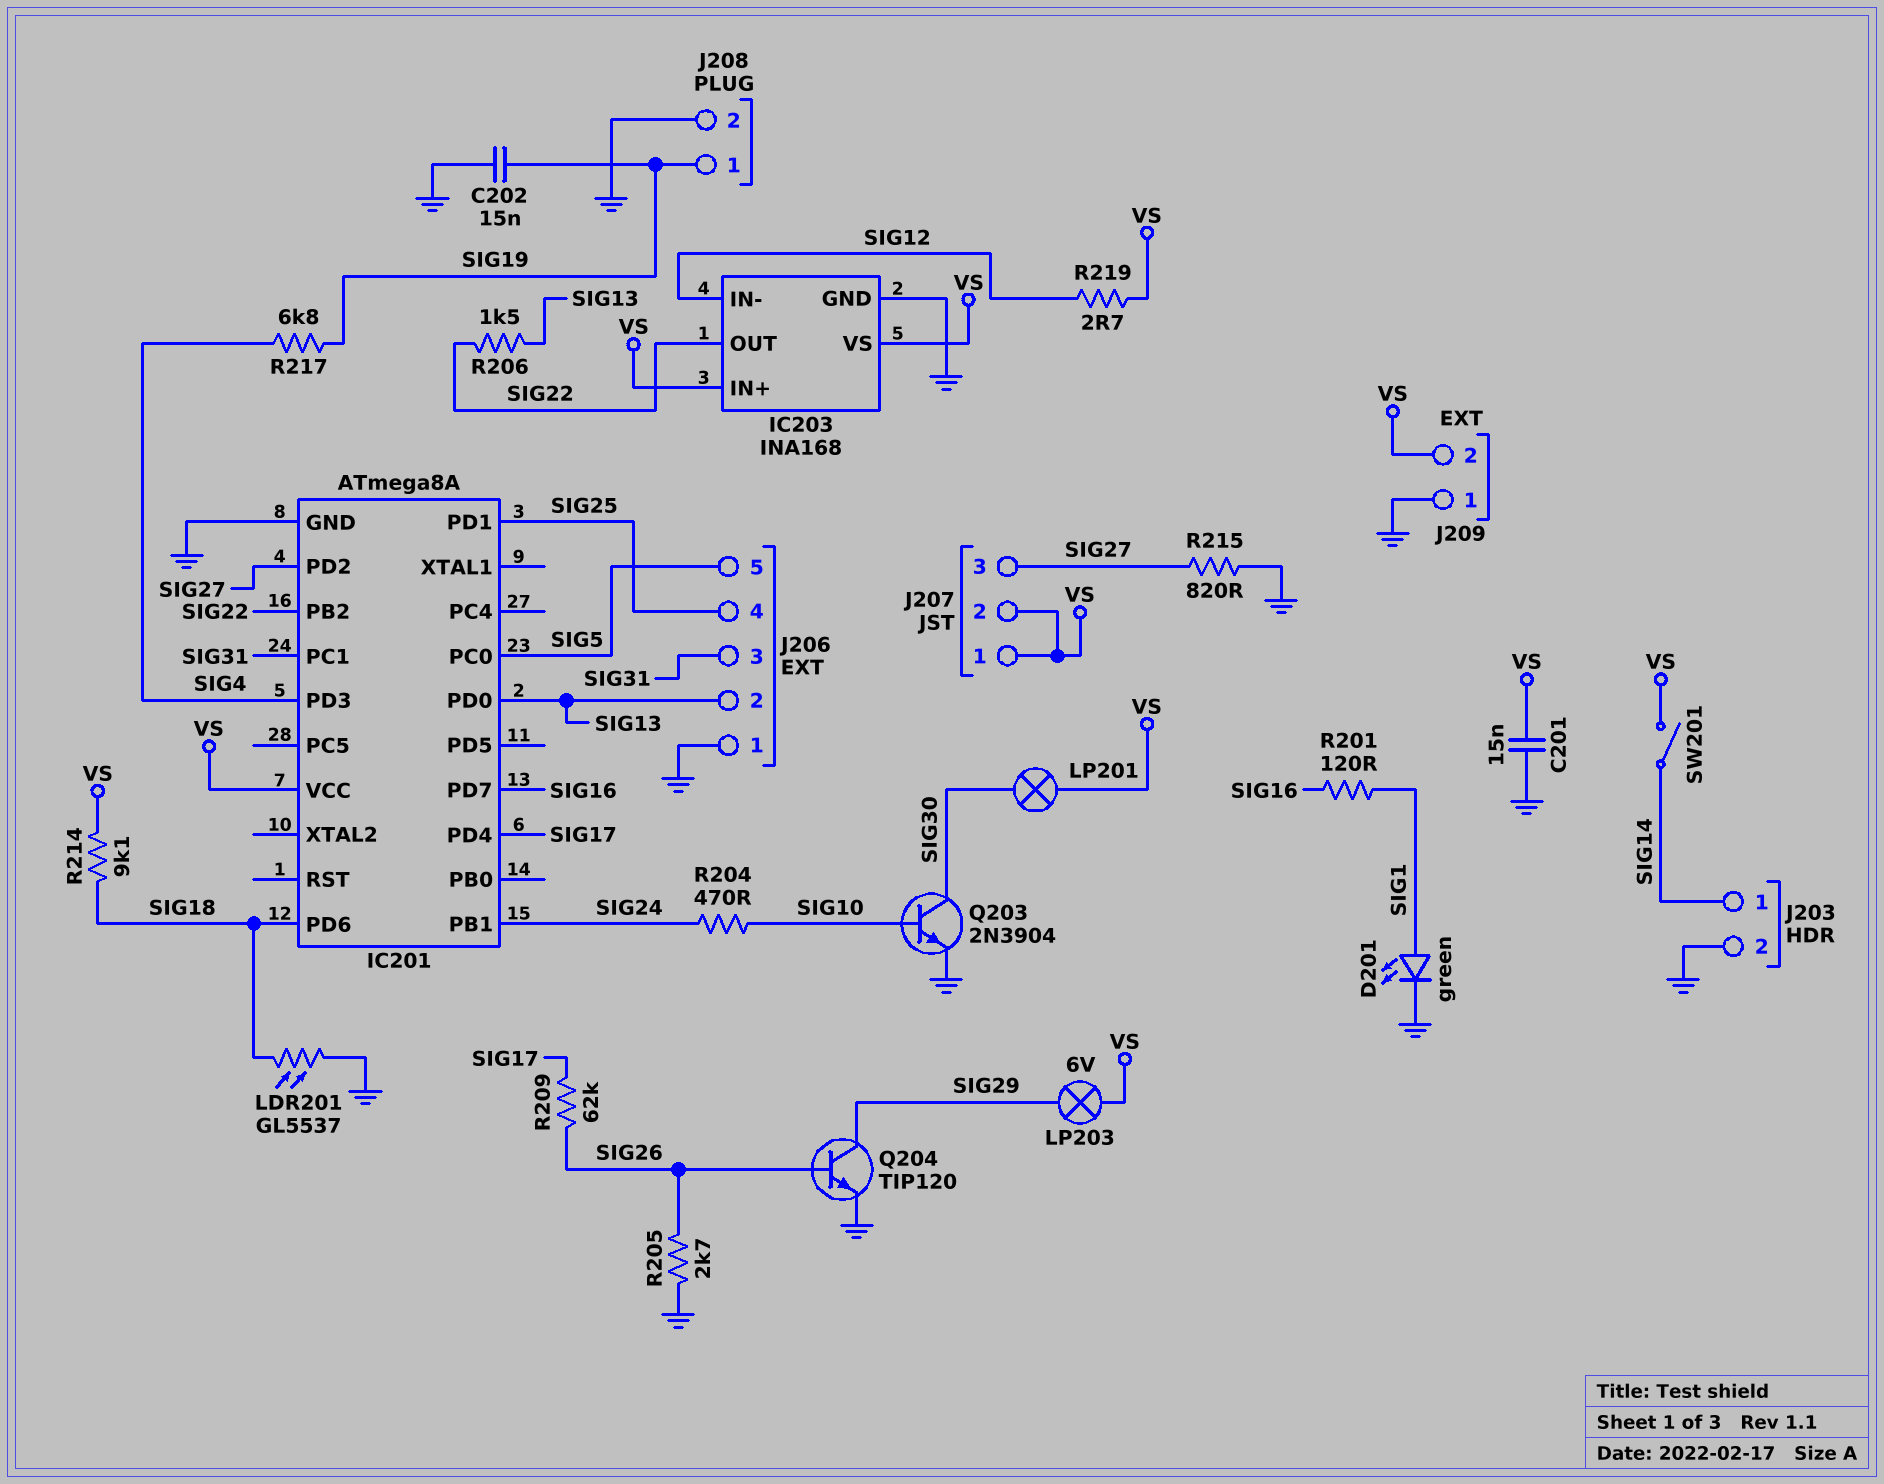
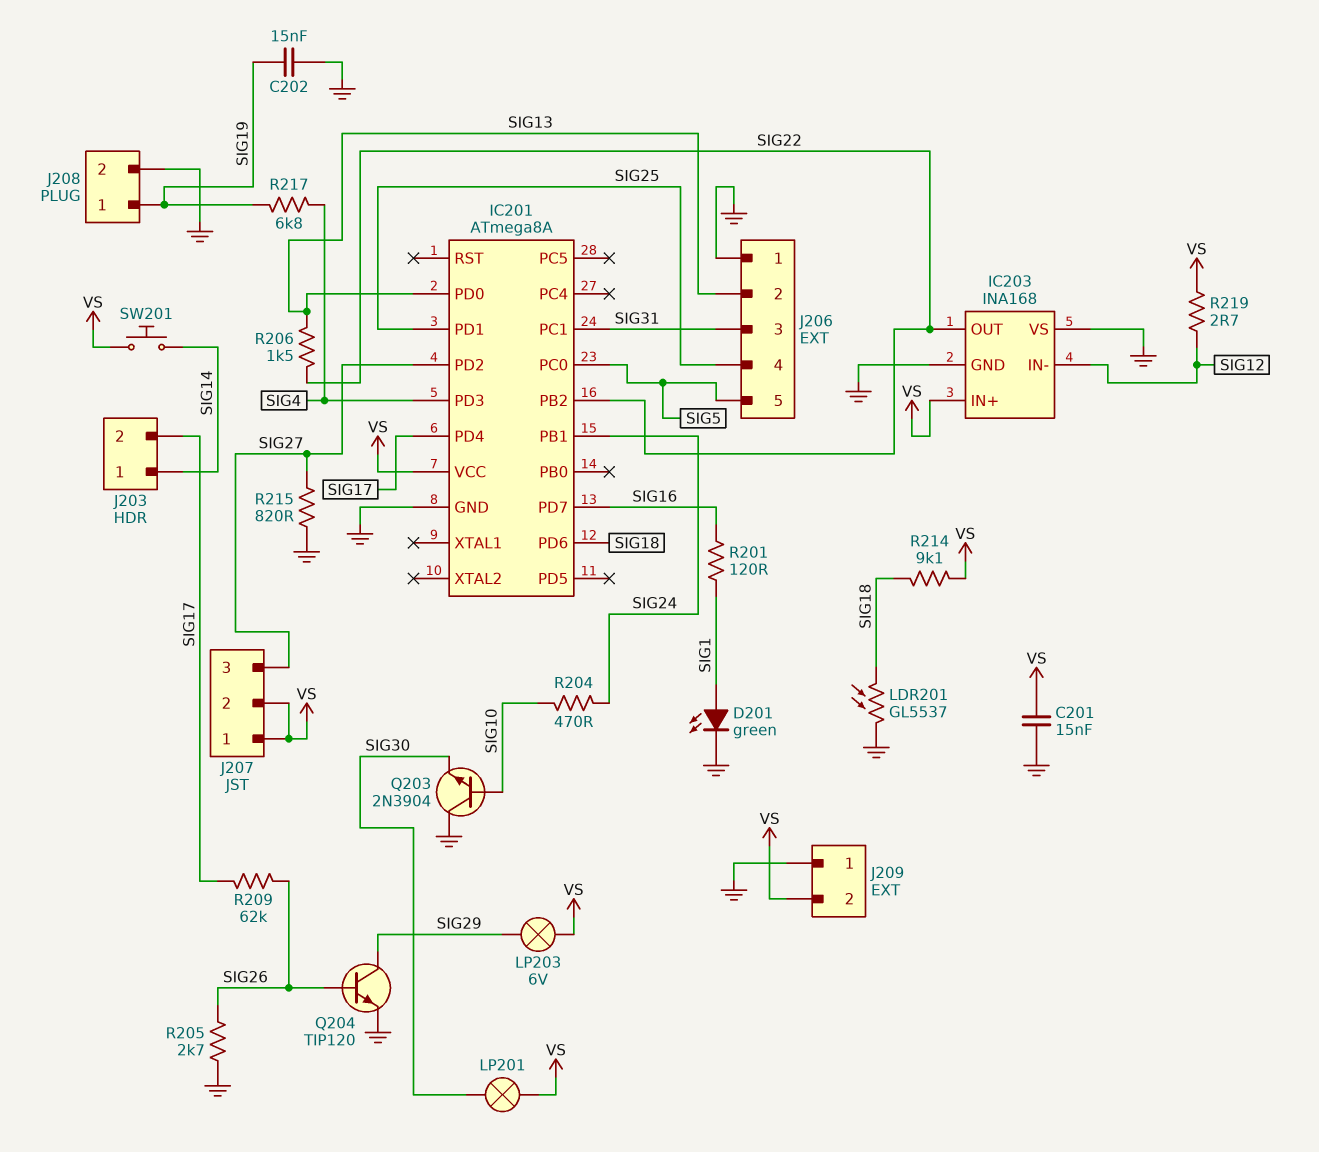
IC203 pin VS: VS -> GND
J203 pin 2: GND -> SIG17
Q203: NPN 2N3904 (B SIG10, C SIG30, E GND) -> NPN 2N3904 (B SIG10, C GND, E SIG30)
SW201: switch (SIG14, VS) -> button (SIG14, VS)

